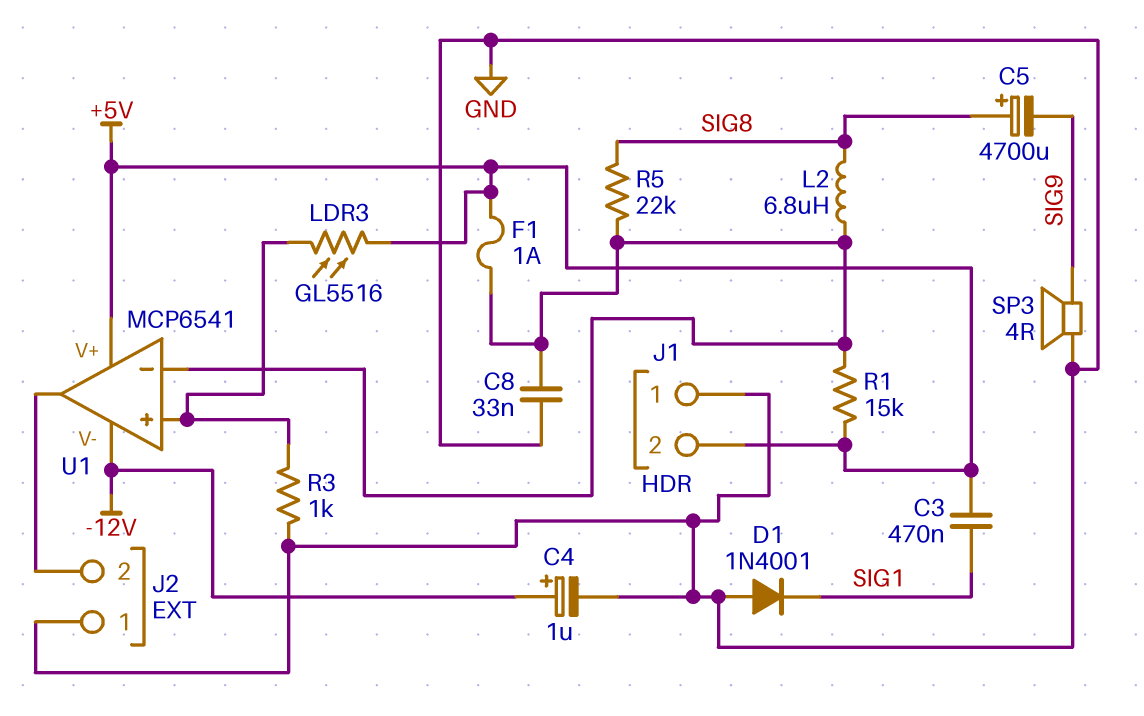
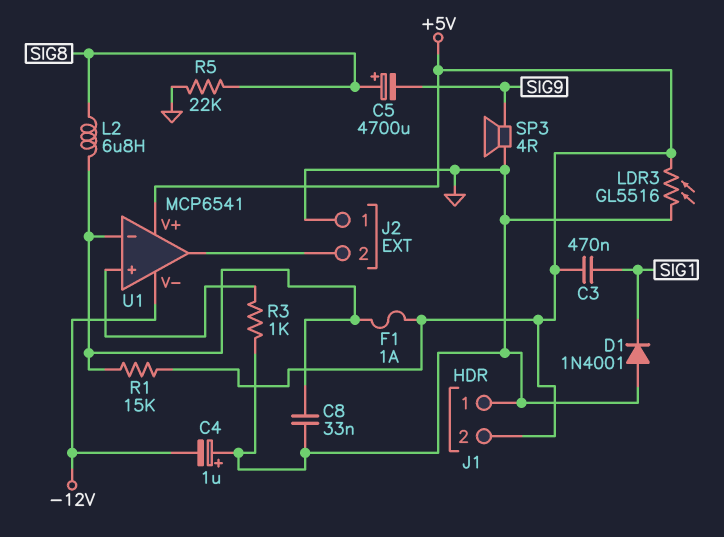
C4: 1uF (plus -12V, minus GND) -> 1uF (plus GND, minus -12V)
LDR3: GL5516 (+5V, U1/in+) -> GL5516 (+5V, GND)
R5: 22k (SIG8, U1/in-) -> 22k (GND, SIG8)

